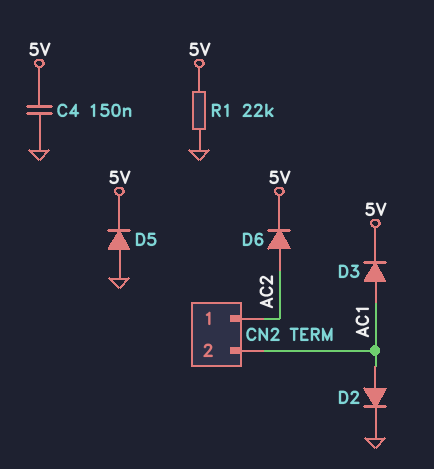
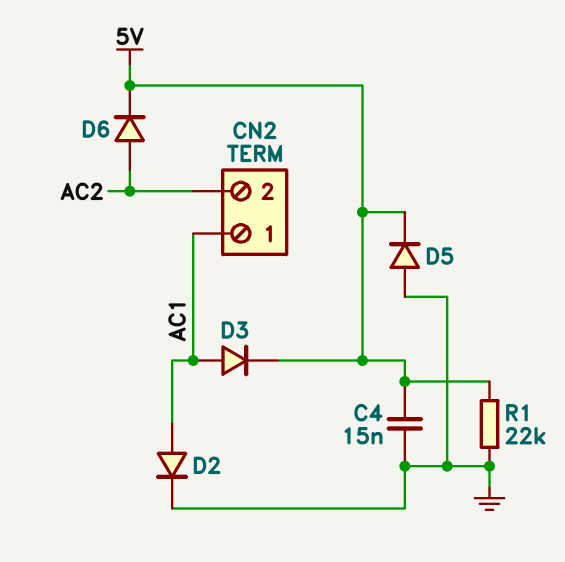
C4: 150nF (5V, GND) -> 15nF (5V, GND)
CN2 pin 1: AC2 -> AC1
CN2 pin 2: AC1 -> AC2

